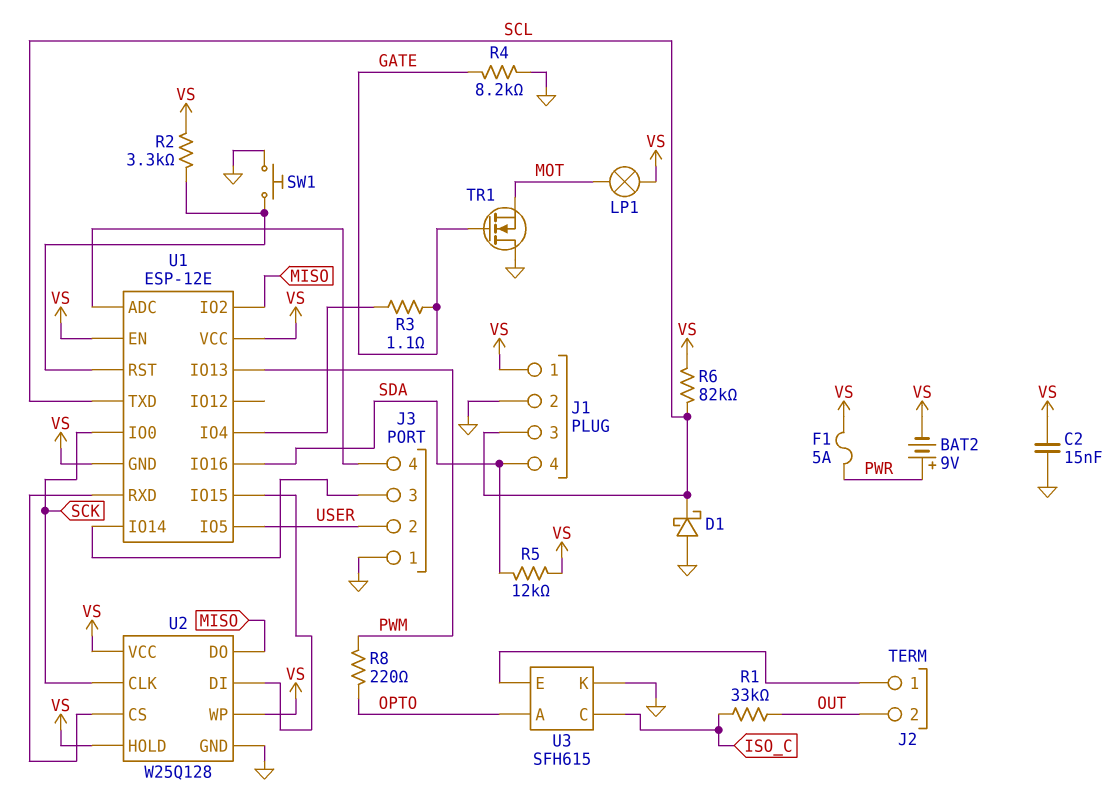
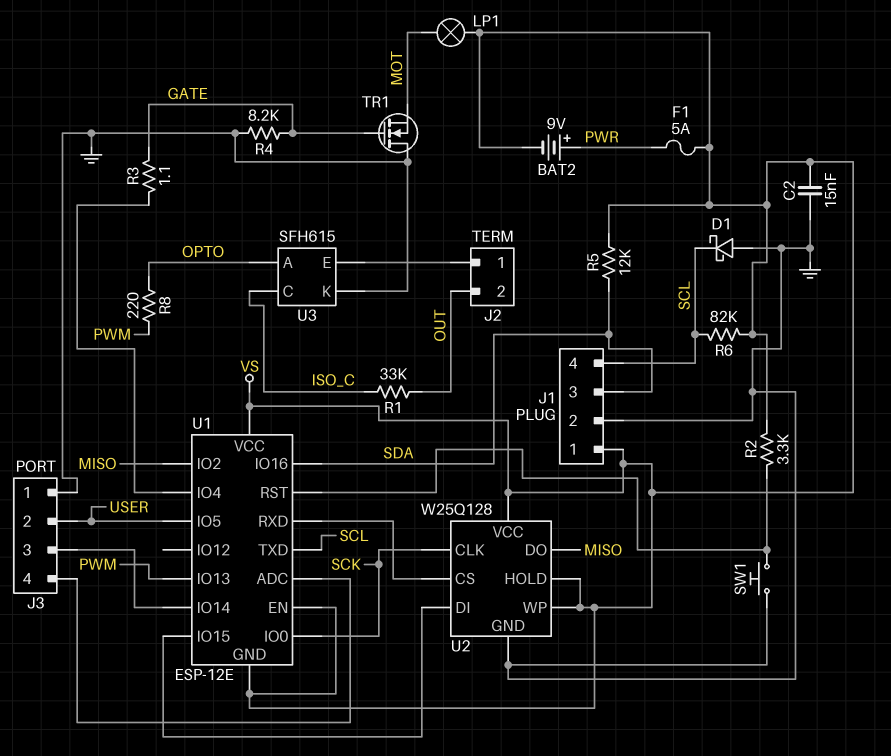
J1 pin 3: SCL -> SDA
J1 pin 4: SDA -> SCL

